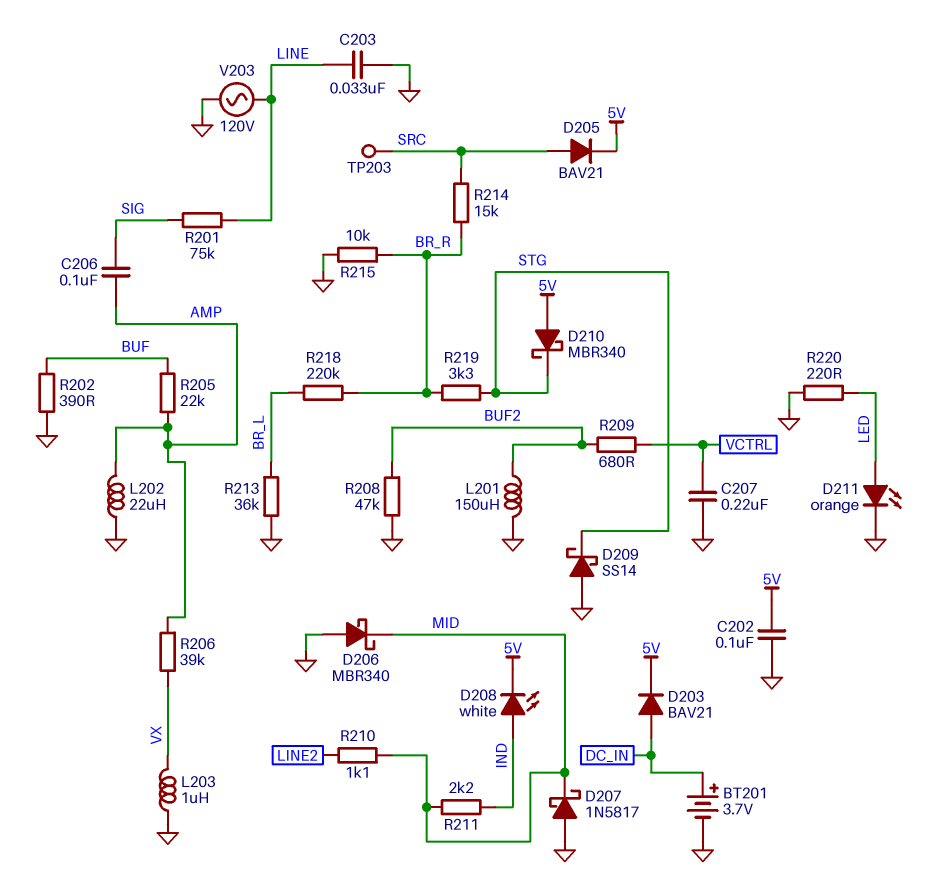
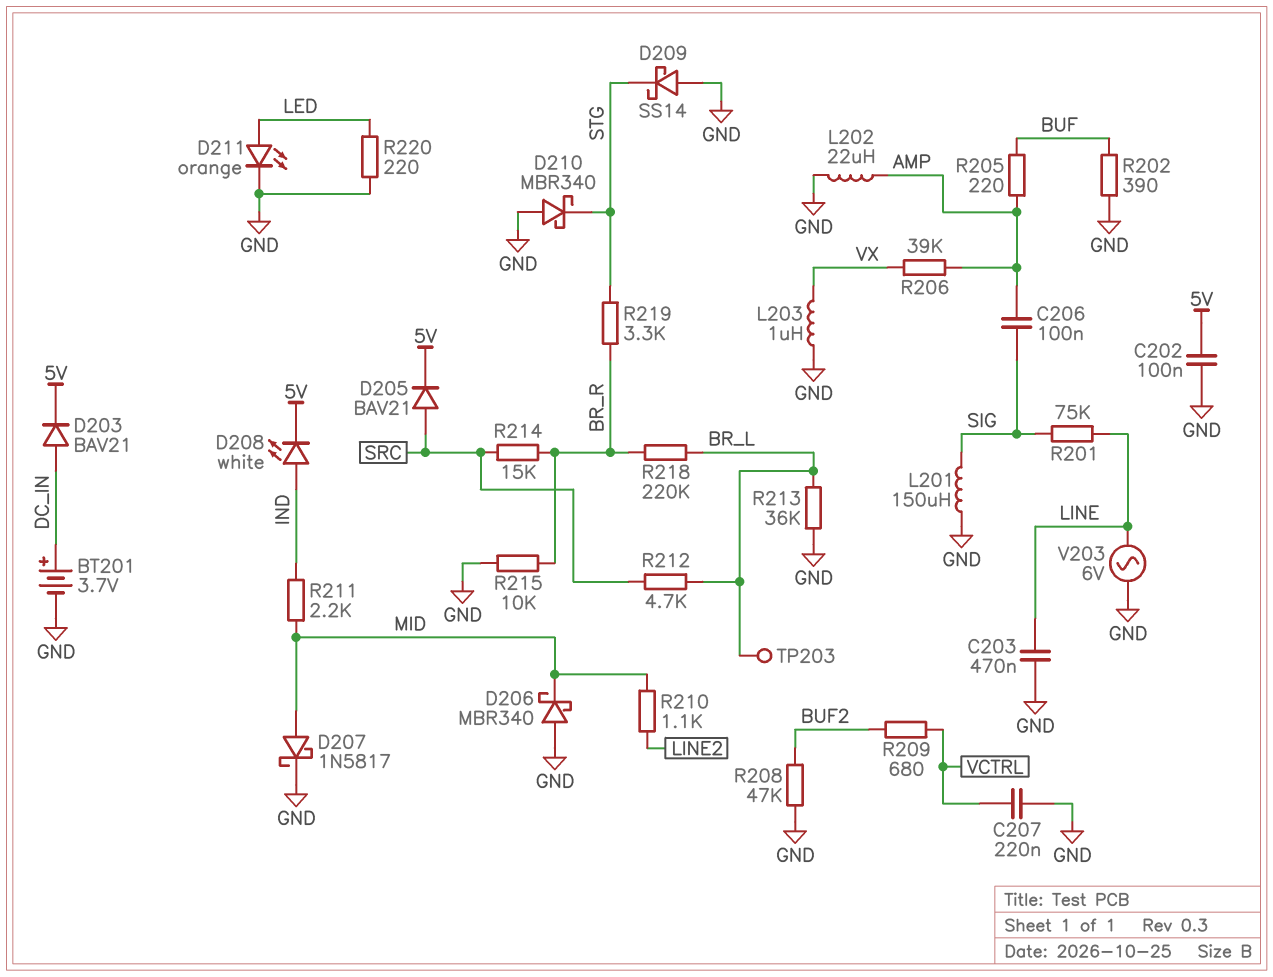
C203: 33nF (GND, LINE) -> 470nF (GND, LINE)
D207: schottky 1N5817 (A GND, K MID) -> schottky 1N5817 (A MID, K GND)
D210: schottky MBR340 (A 5V, K STG) -> schottky MBR340 (A GND, K STG)
L201: 150uH (BUF2, GND) -> 150uH (GND, SIG)
R205: 22k (AMP, BUF) -> 220 (AMP, BUF)
R212: none -> 4.7k (BR_L, SRC)
TP203: test point (SRC) -> test point (BR_L)
V203: AC 120V (GND, LINE) -> AC 6V (GND, LINE)

